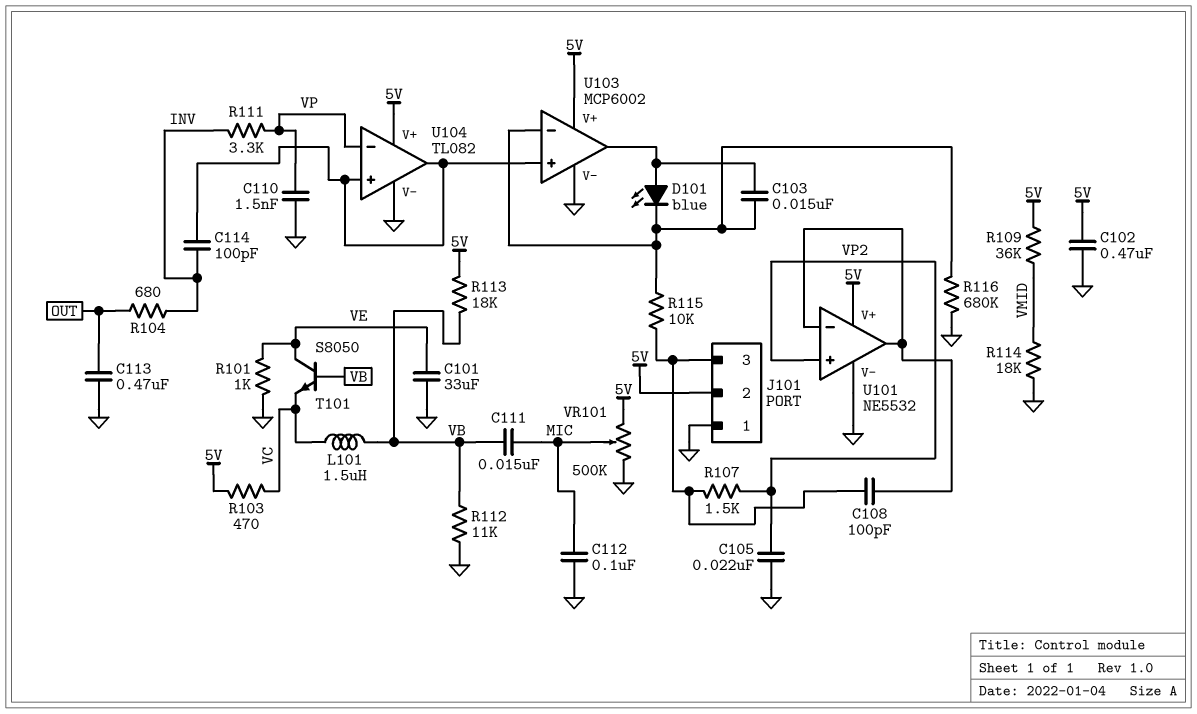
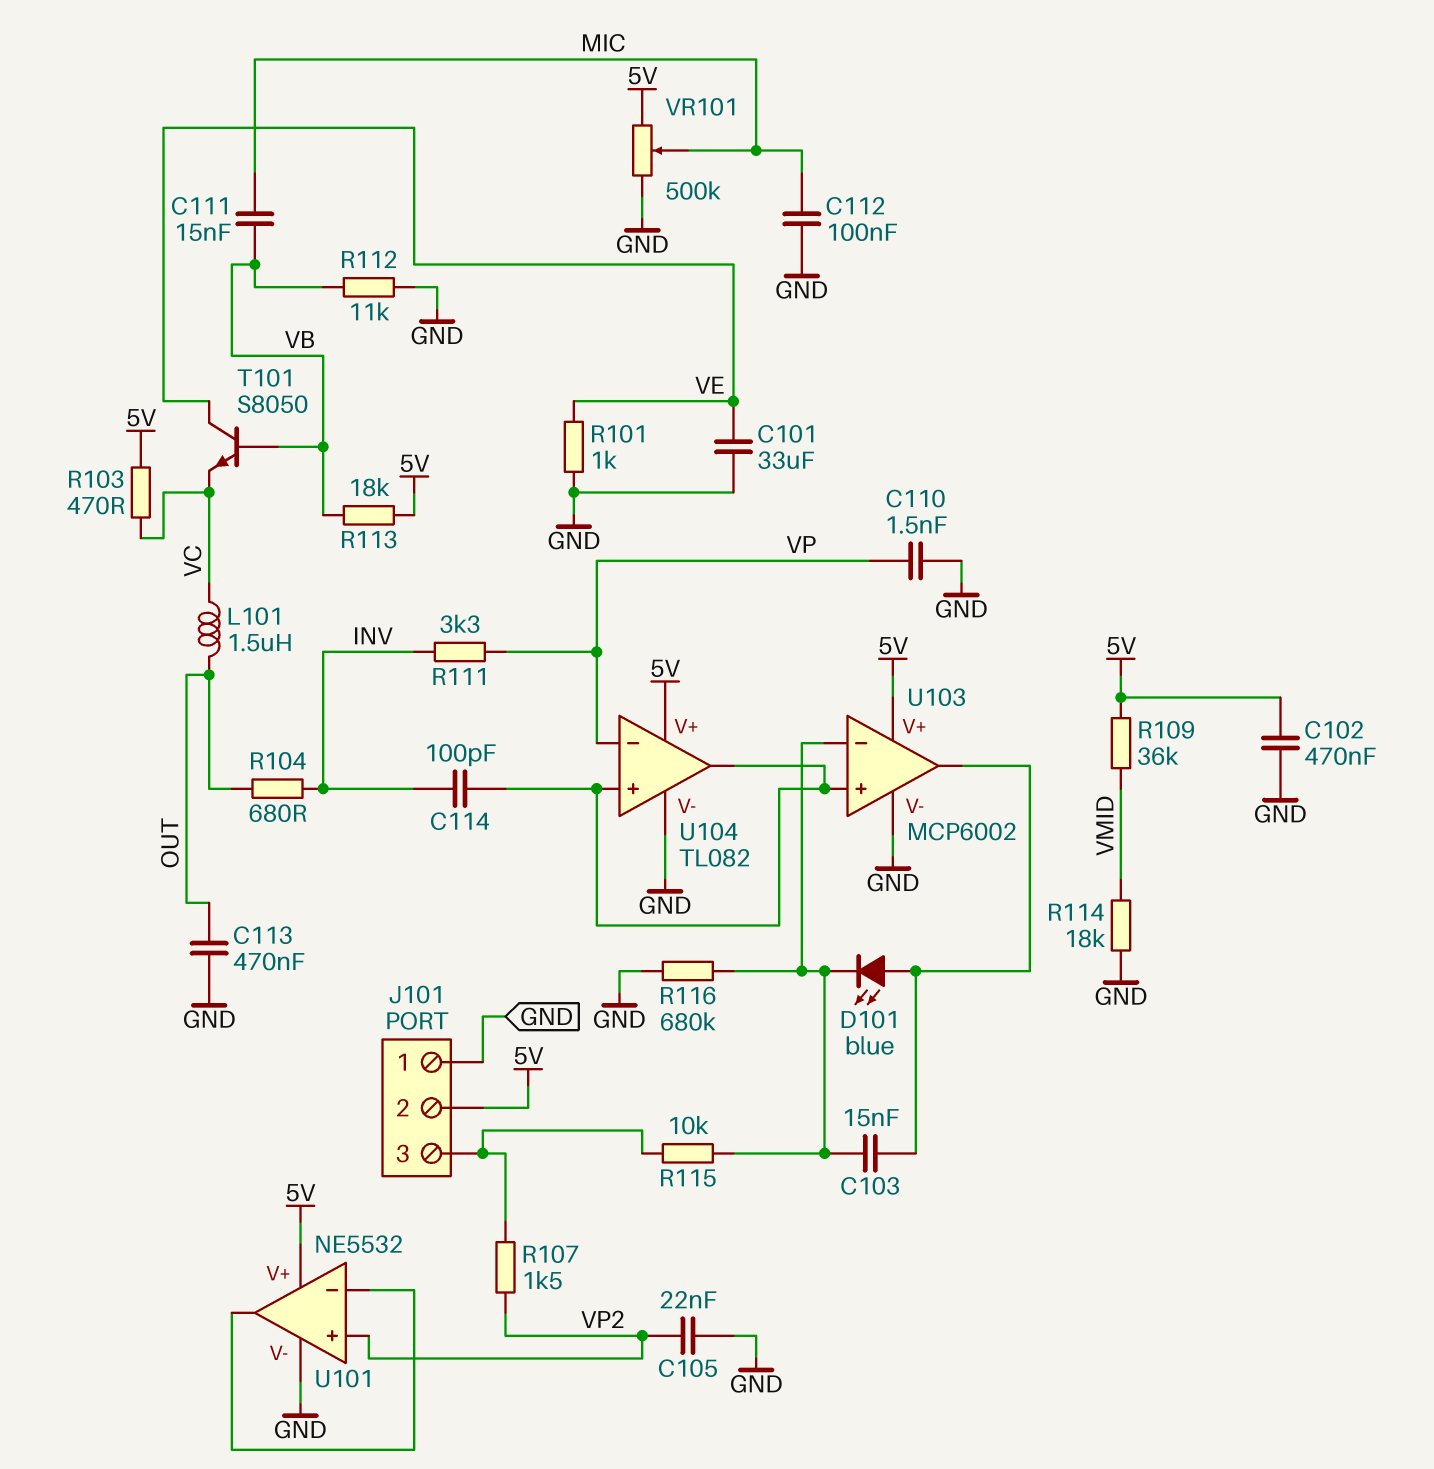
C108: 100pF (J101/3, U101/in-) -> none
L101: 1.5uH (VB, VC) -> 1.5uH (OUT, VC)

